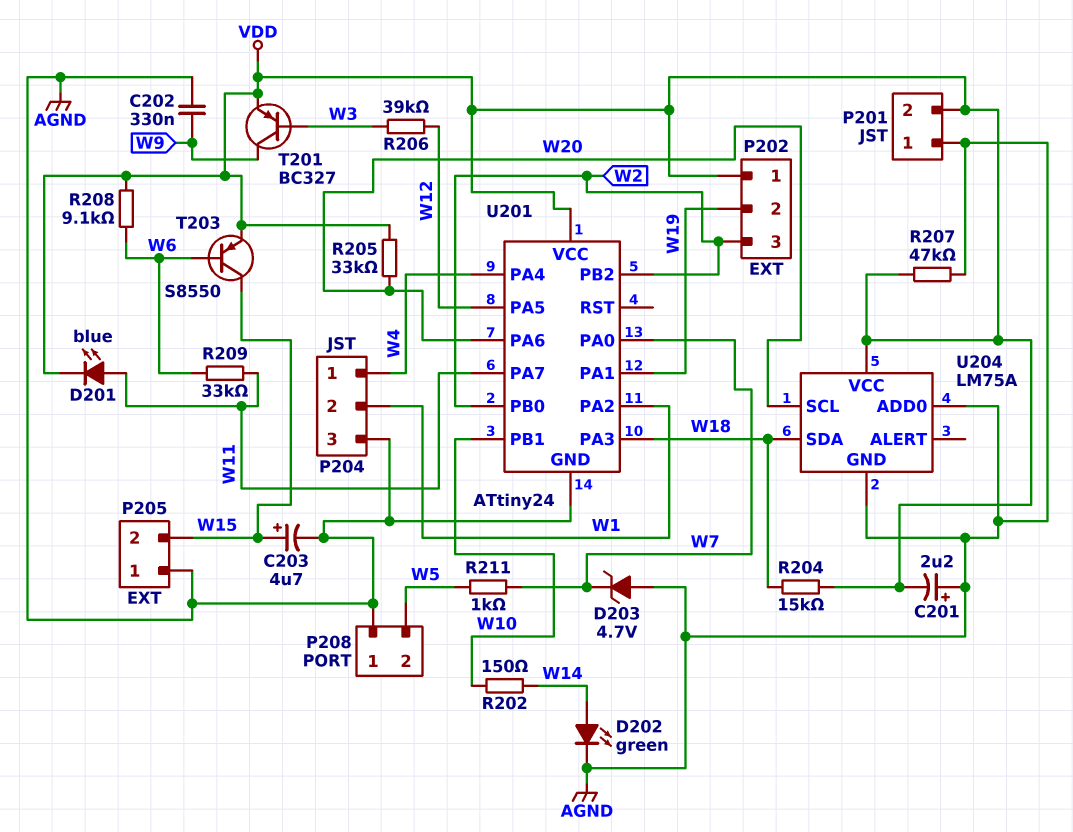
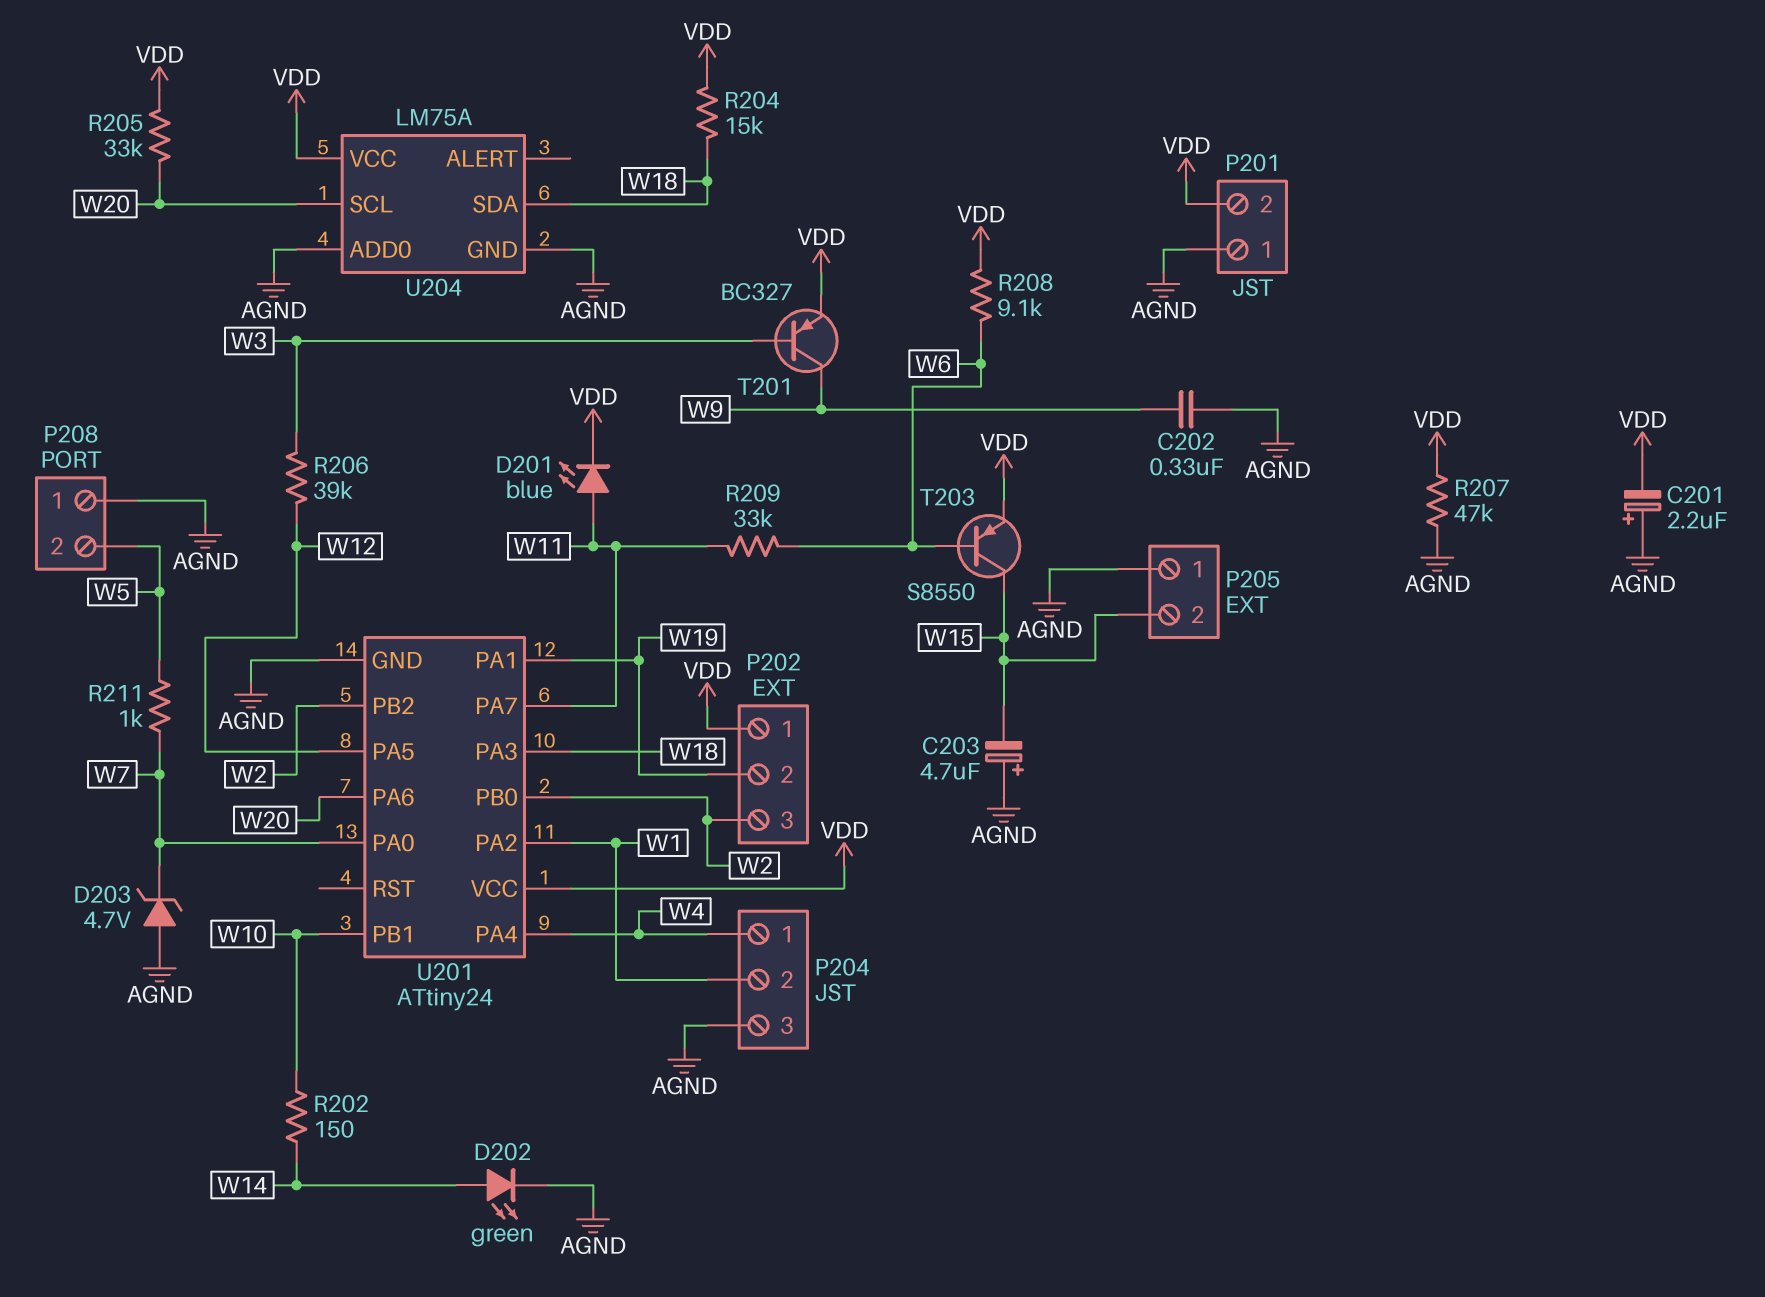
C203: 4.7uF (plus W15, minus AGND) -> 4.7uF (plus AGND, minus W15)

